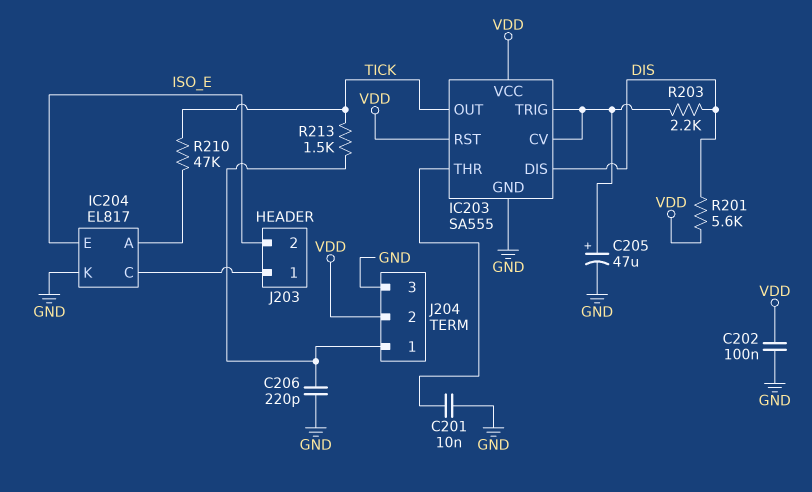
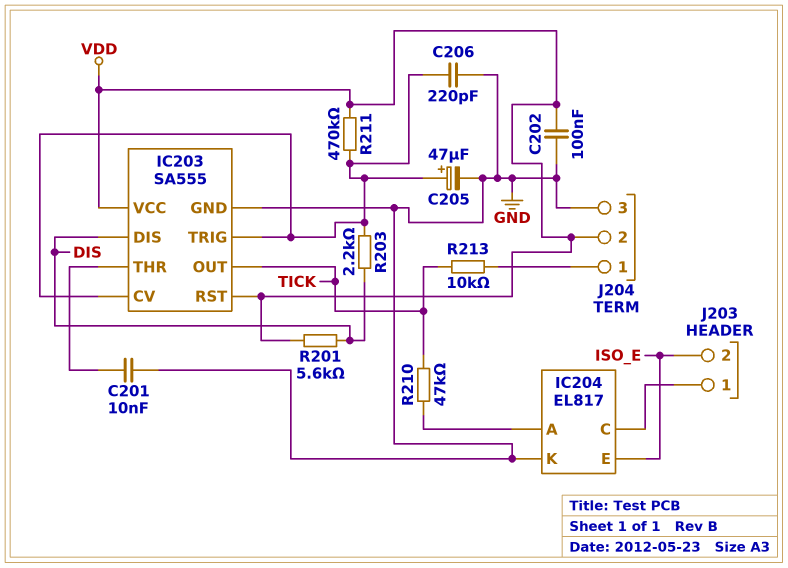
C206: 220pF (GND, J204/1) -> 220pF (GND, IC203/CV)
R211: none -> 470k (IC203/CV, VDD)
R213: 1.5k (J204/1, TICK) -> 10k (J204/1, TICK)

